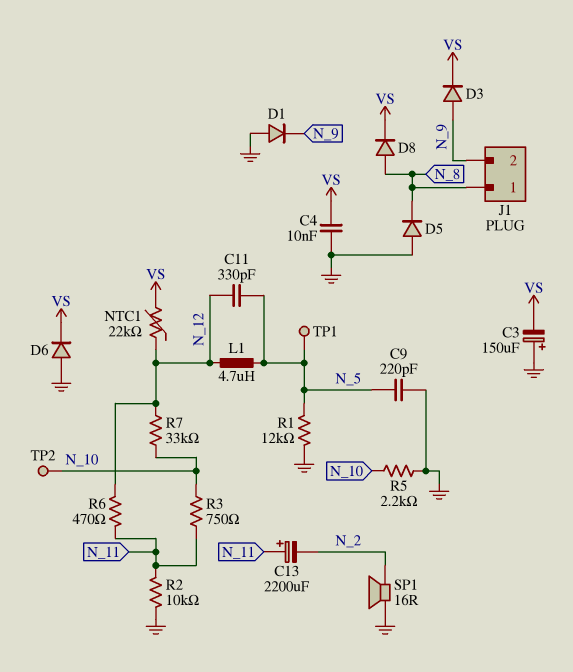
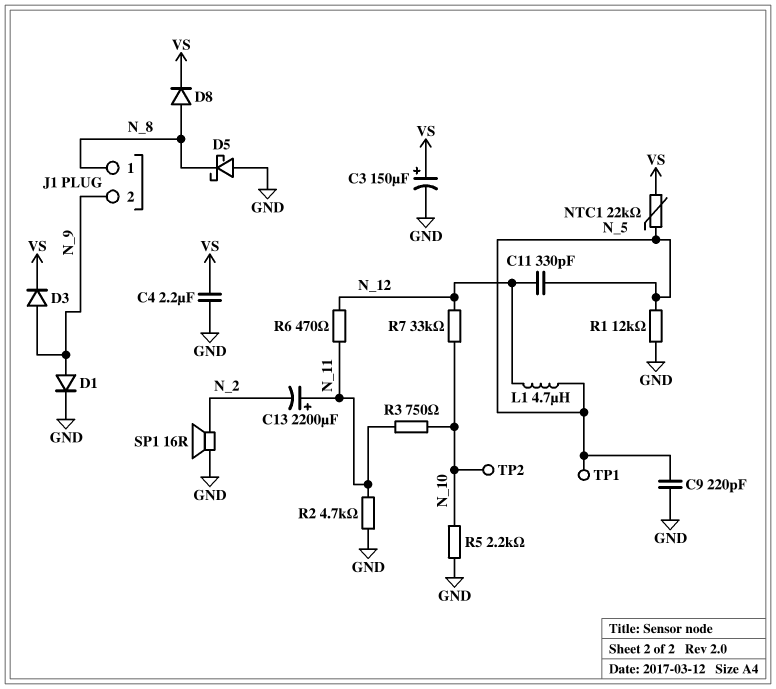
C3: 150uF (plus GND, minus VS) -> 150uF (plus VS, minus GND)
C4: 10nF (GND, VS) -> 2.2uF (GND, VS)
D1: diode (A GND, K N_9) -> diode (A N_9, K GND)
D5: diode (A GND, K N_8) -> schottky (A GND, K N_8)
D6: diode (A GND, K VS) -> none
NTC1: 22k (N_12, VS) -> 22k (N_5, VS)
R2: 10k (GND, N_11) -> 4.7k (GND, N_11)

